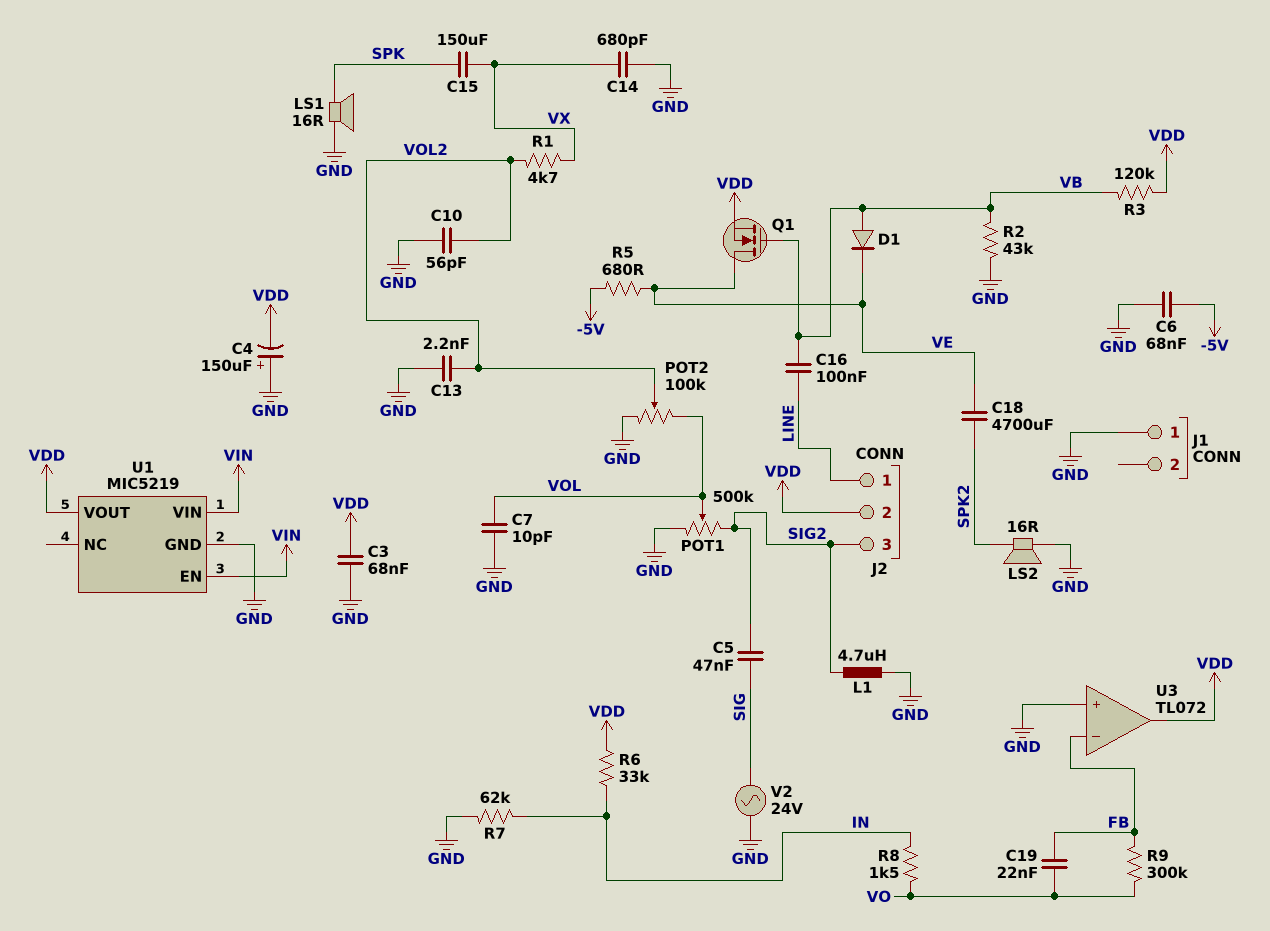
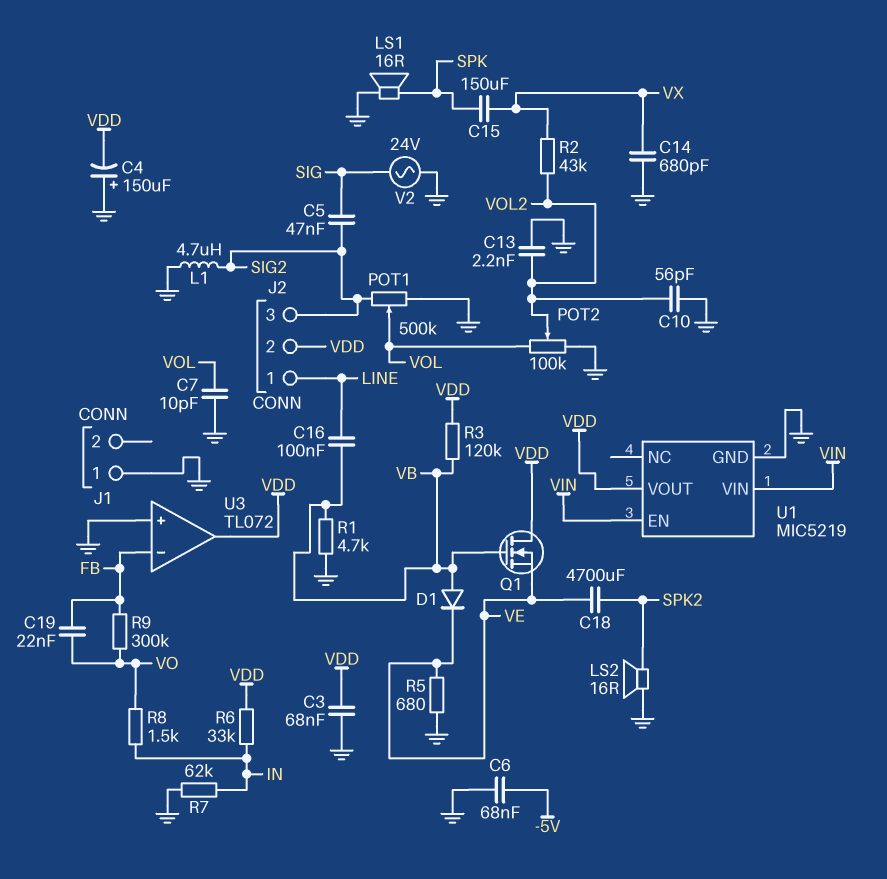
Q1: NMOS (G VB, D VE, S VDD) -> NMOS (G VB, D VDD, S VE)
R1: 4.7k (VOL2, VX) -> 4.7k (GND, VB)
R2: 43k (GND, VB) -> 43k (VOL2, VX)
R5: 680 (-5V, VE) -> 680 (GND, VE)

